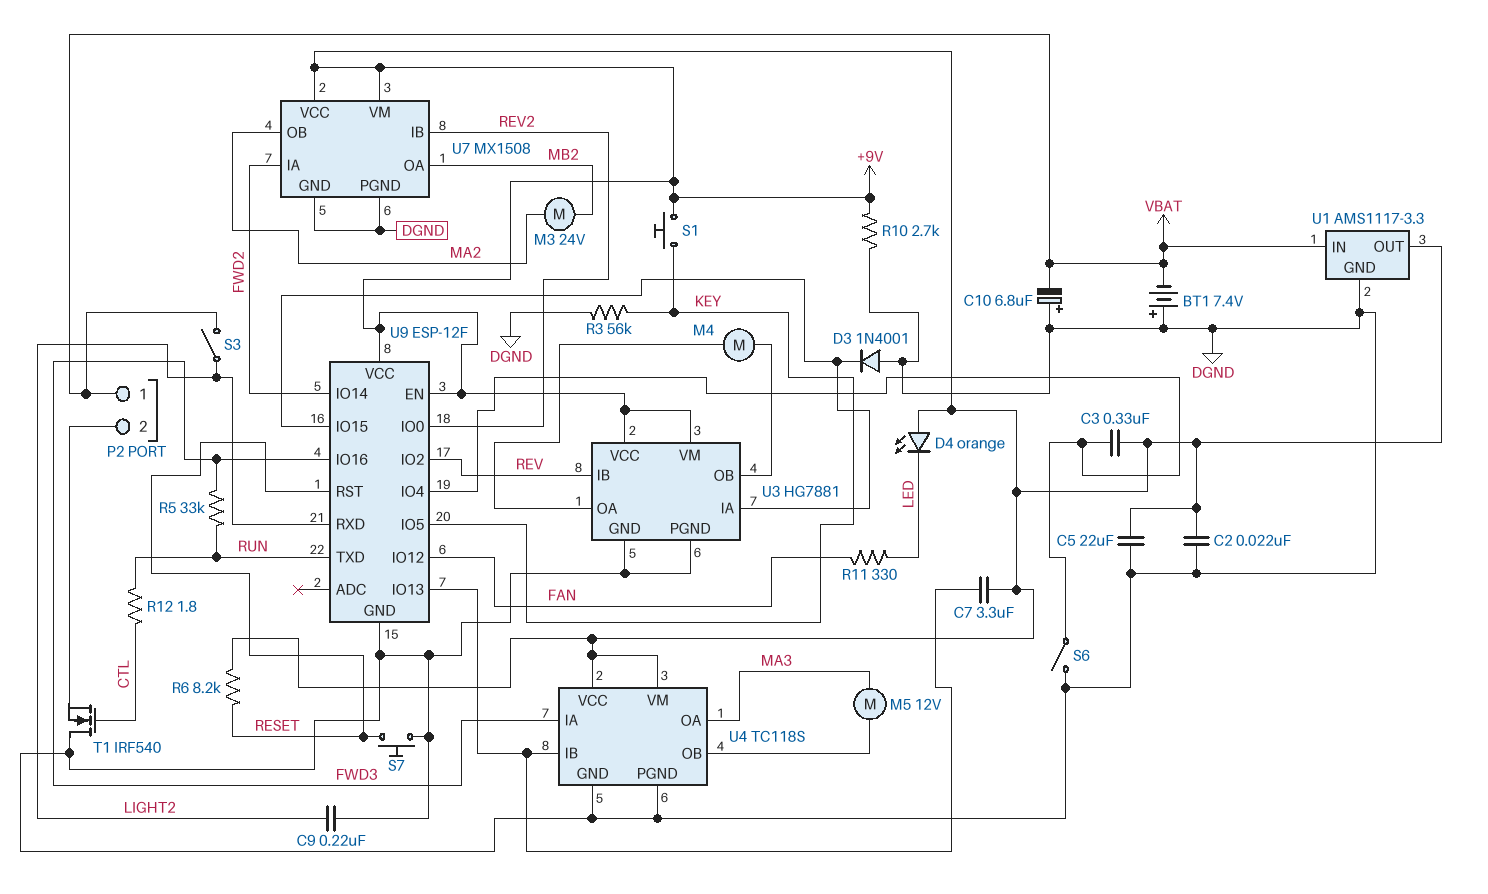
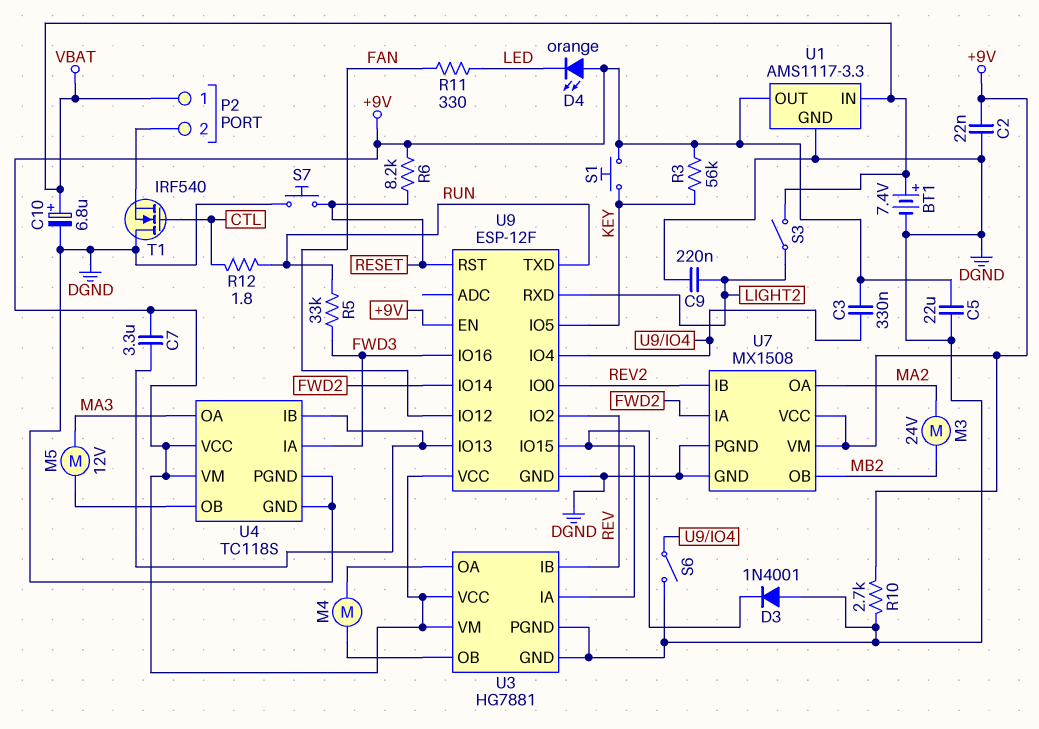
BT1: 7.4V (plus DGND, minus VBAT) -> 7.4V (plus VBAT, minus DGND)
C10: 6.8uF (plus DGND, minus VBAT) -> 6.8uF (plus VBAT, minus DGND)
R3: 56k (DGND, KEY) -> 56k (+9V, KEY)
U7 pin OA: MB2 -> MA2
U7 pin OB: MA2 -> MB2

